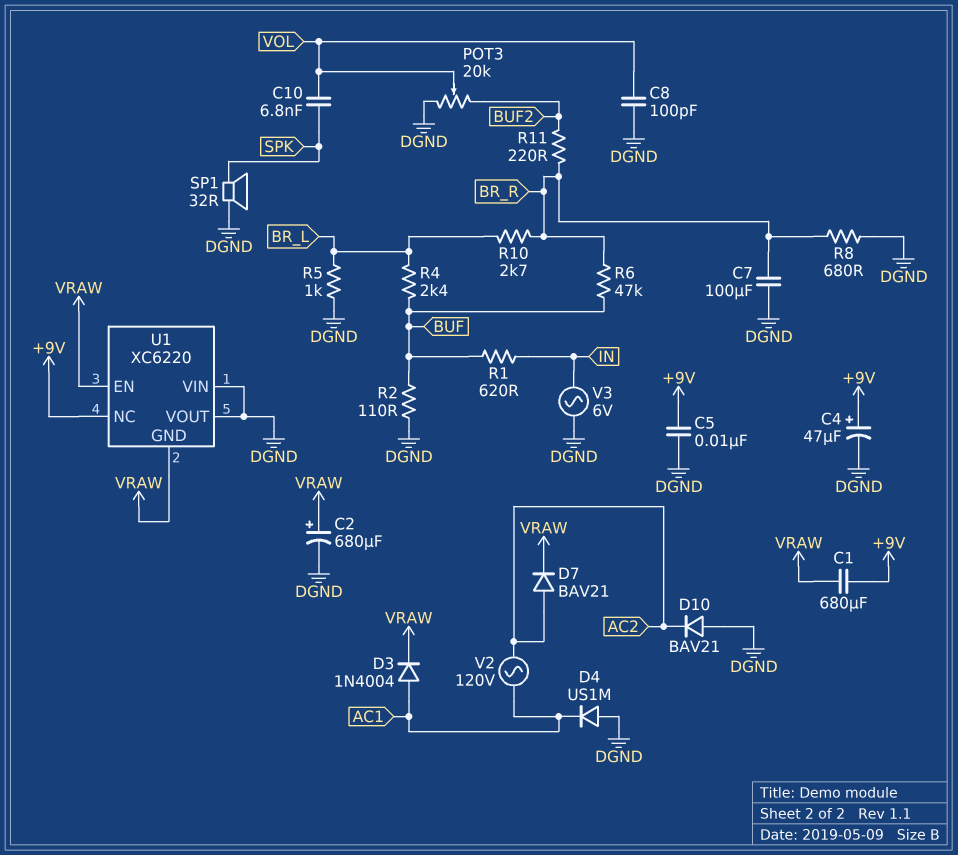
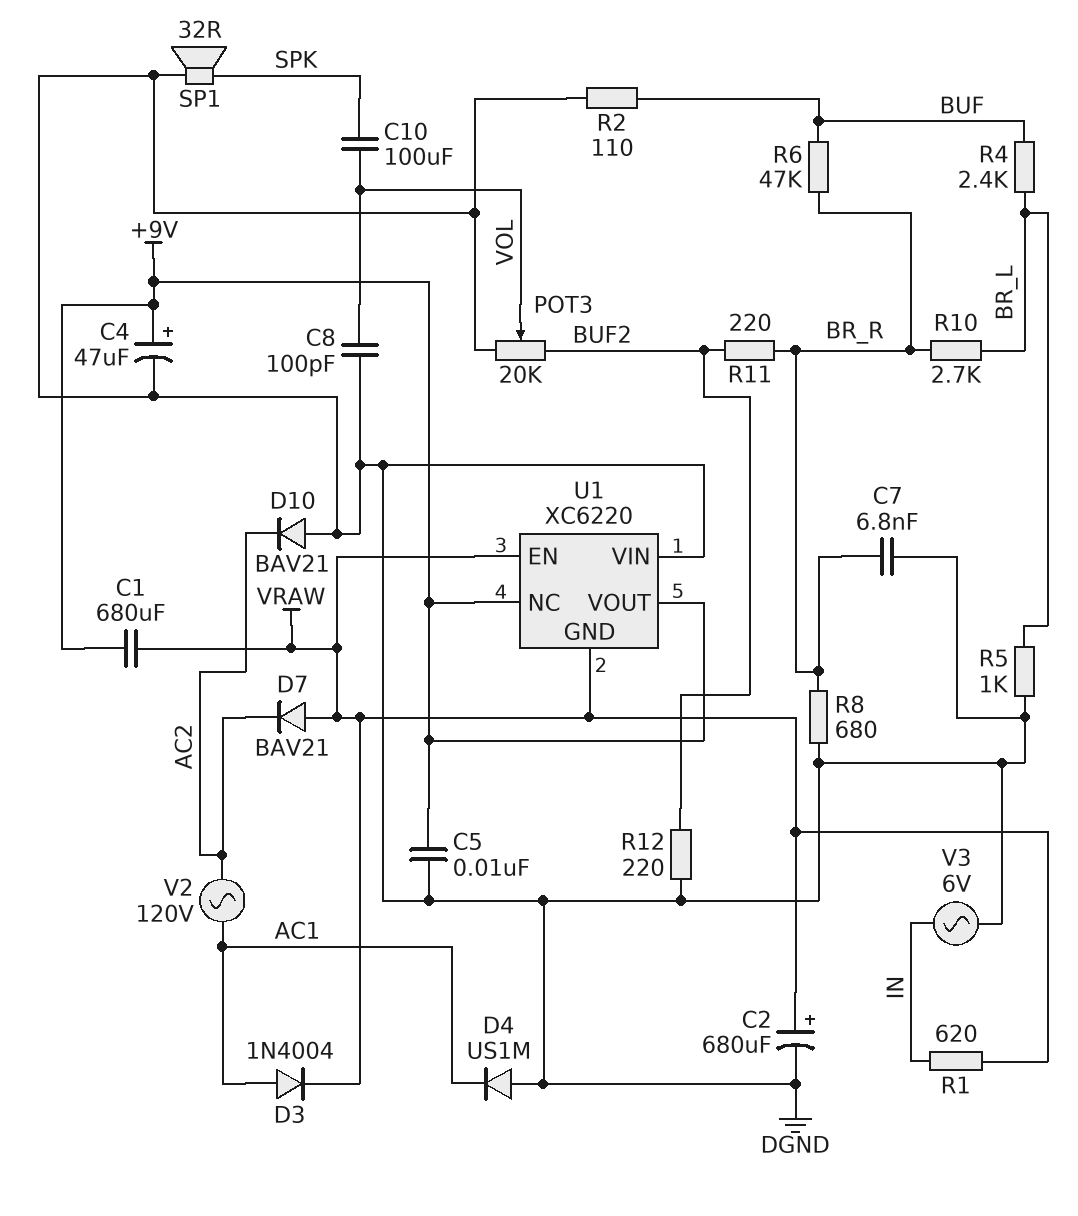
C7: 100uF (BR_R, DGND) -> 6.8nF (BR_R, DGND)
C10: 6.8nF (SPK, VOL) -> 100uF (SPK, VOL)
D7: diode BAV21 (A AC2, K VRAW) -> diode BAV21 (A VRAW, K AC2)
R1: 620 (BUF, IN) -> 620 (IN, VRAW)
R12: none -> 220 (BUF2, DGND)
U1 pin VOUT: DGND -> +9V

